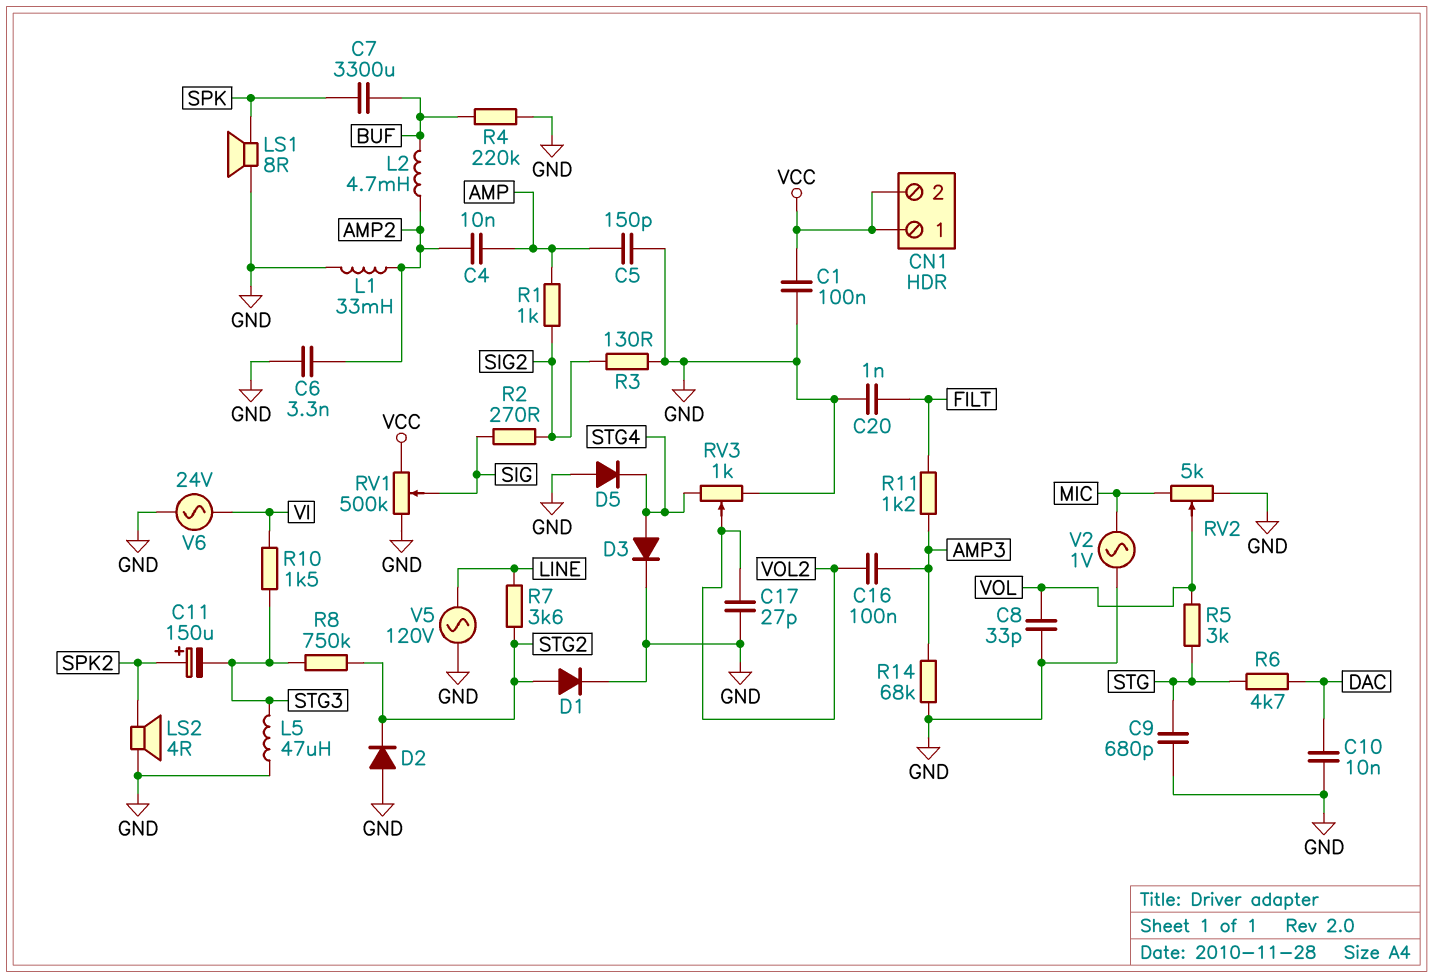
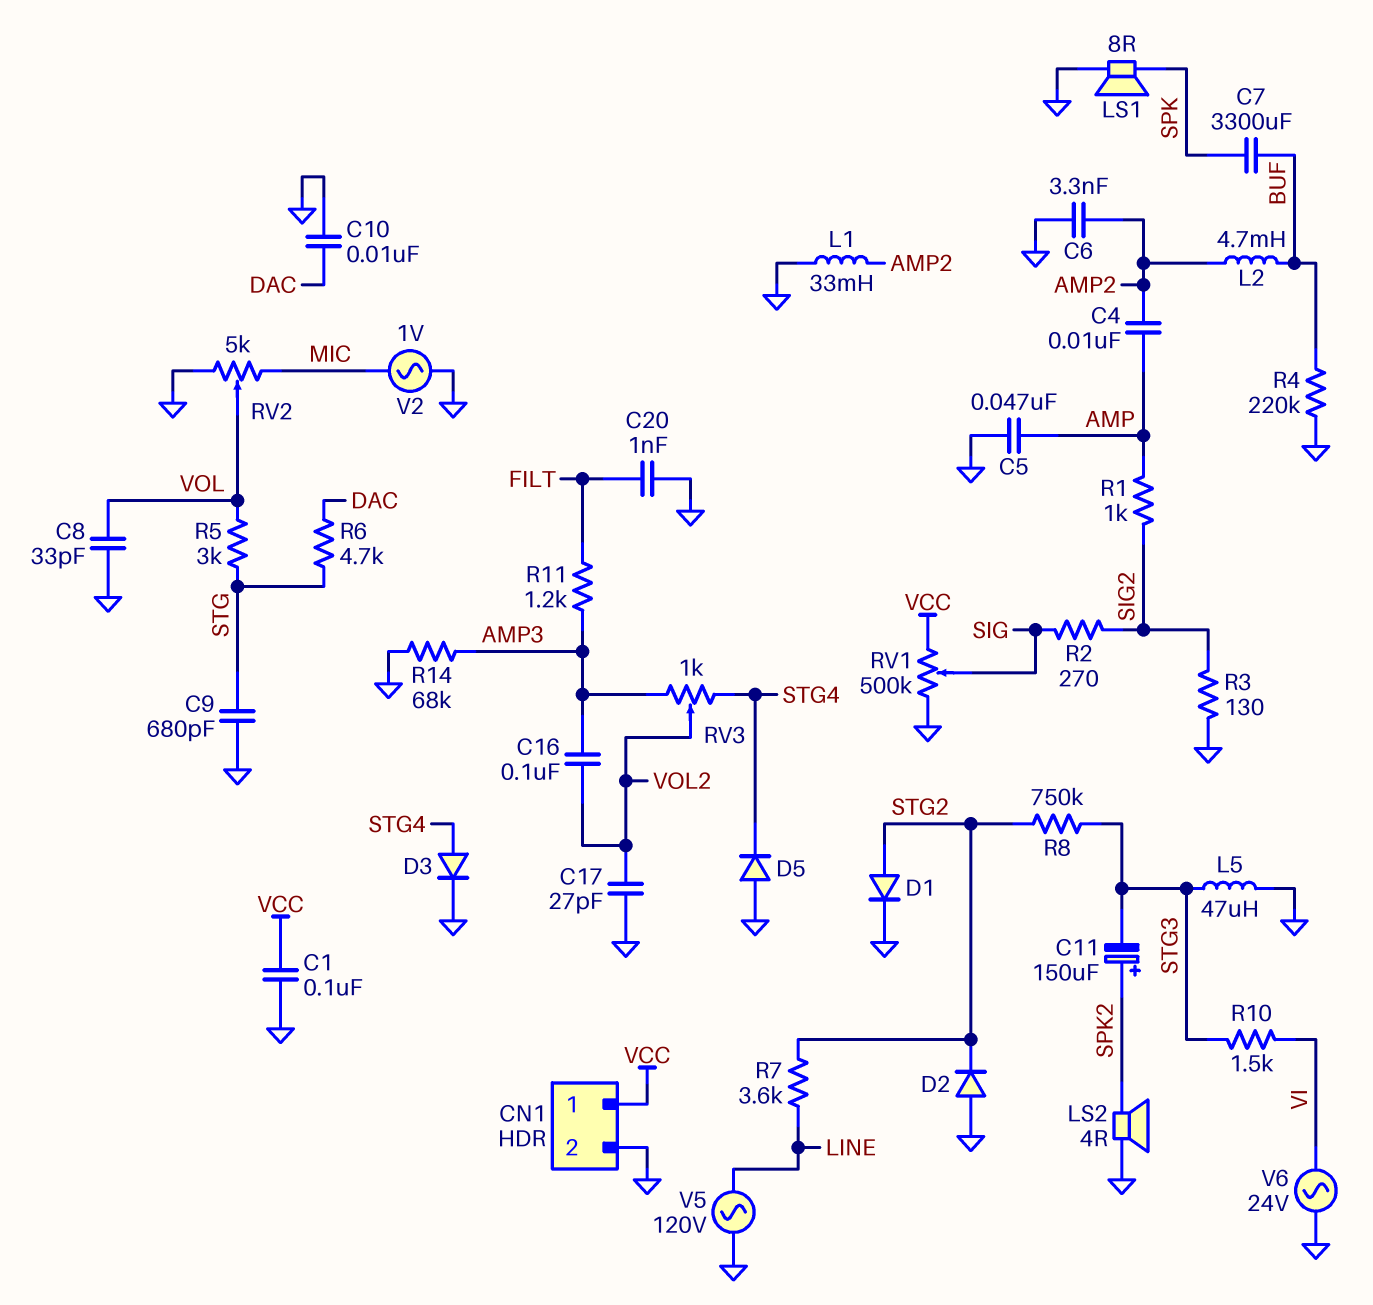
C5: 150pF (AMP, GND) -> 47nF (AMP, GND)
CN1 pin 2: VCC -> GND
RV3: 1k (GND, STG4, wiper VOL2) -> 1k (AMP3, STG4, wiper VOL2)

